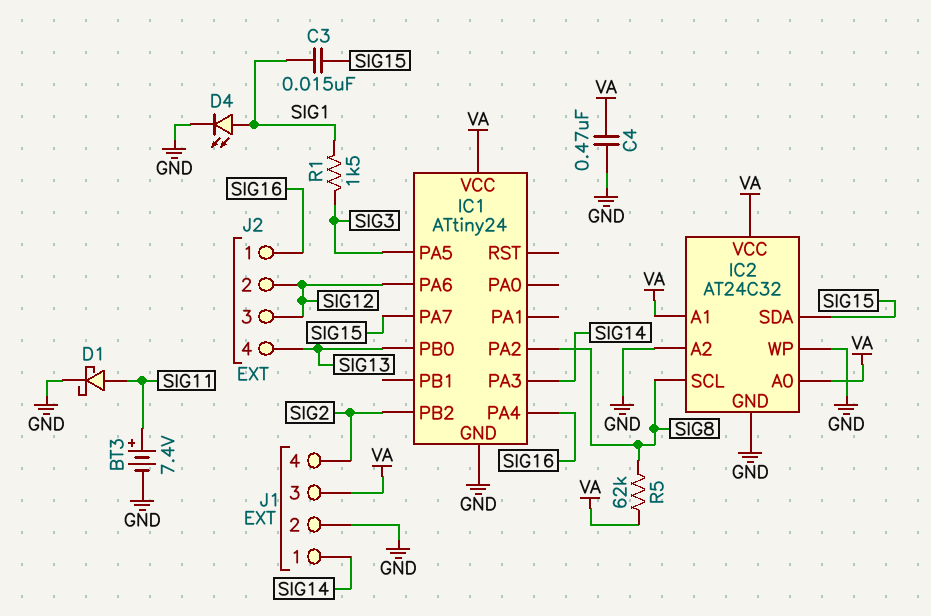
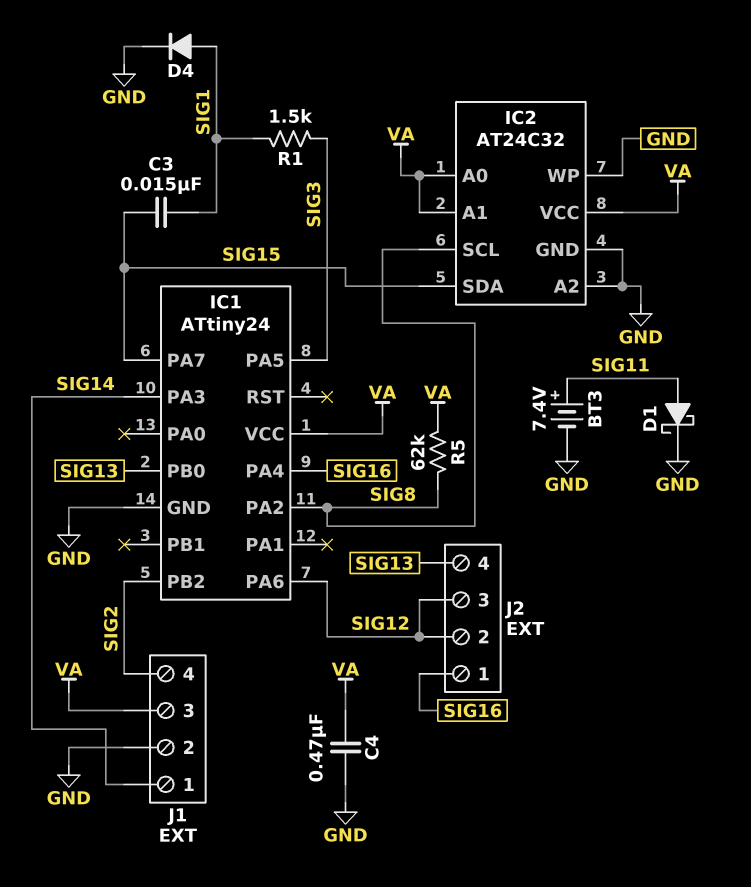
D4: LED (A SIG1, K GND) -> diode (A SIG1, K GND)

